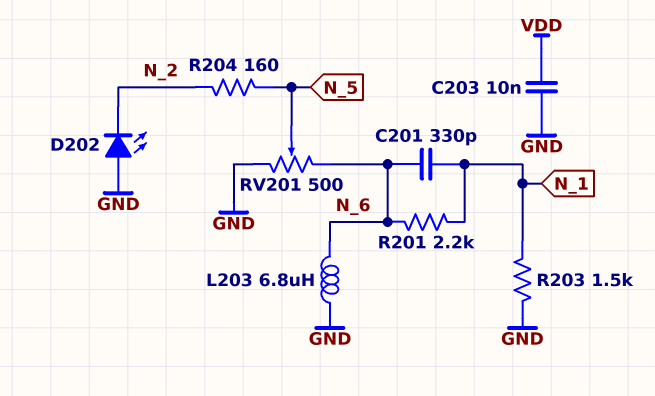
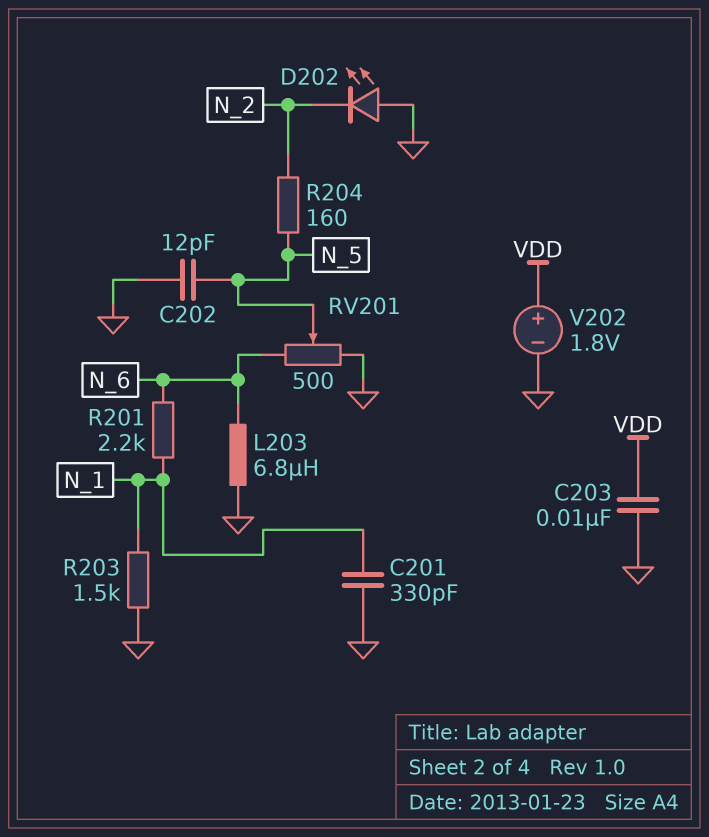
C201: 330pF (N_1, N_6) -> 330pF (GND, N_1)
C202: none -> 12pF (GND, N_5)
V202: none -> 1.8V (plus VDD, minus GND)

